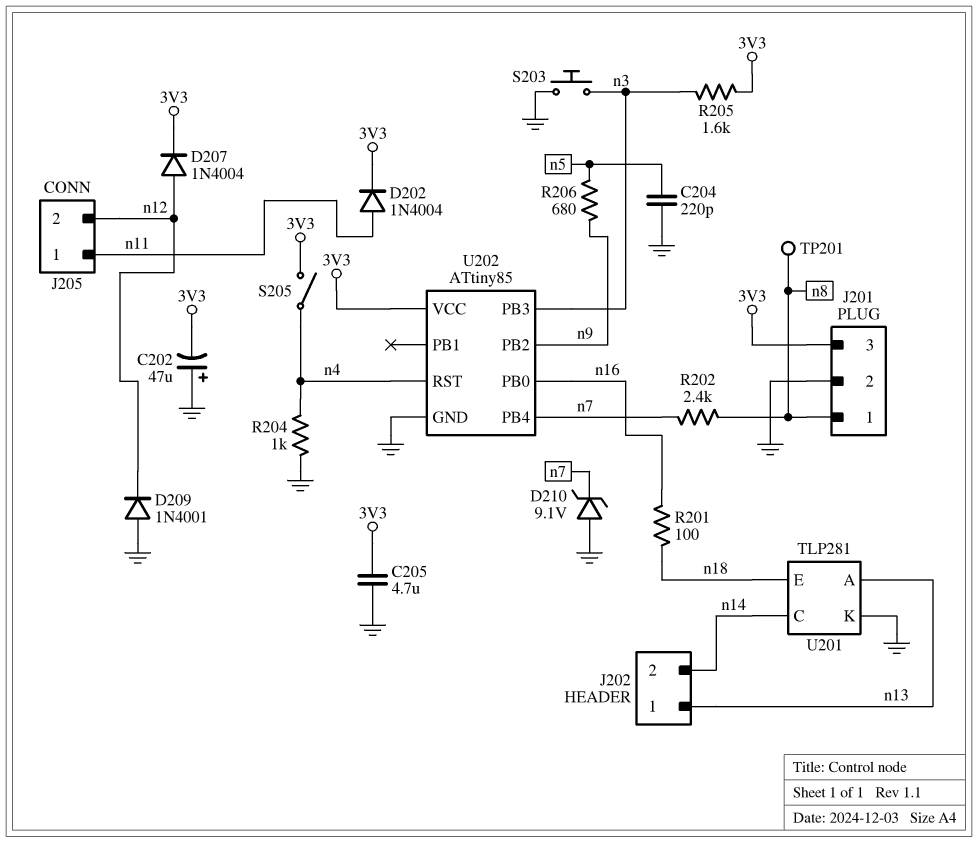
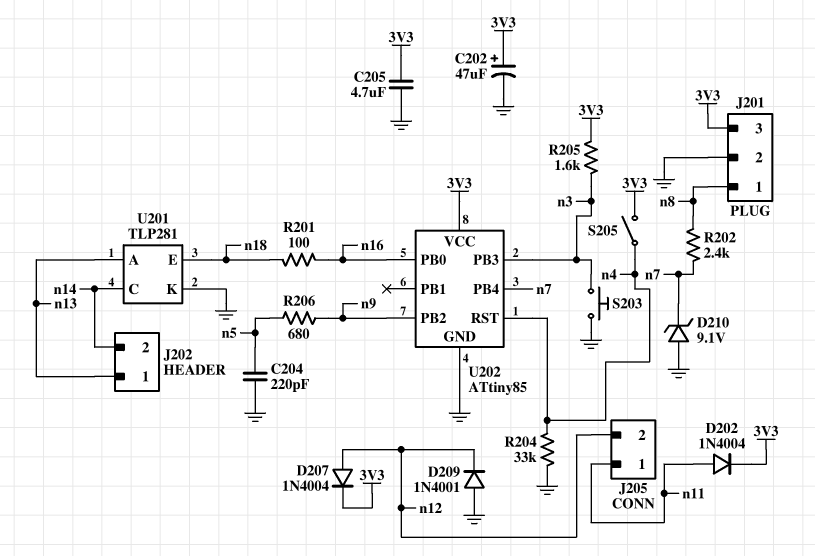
C202: 47uF (plus GND, minus 3V3) -> 47uF (plus 3V3, minus GND)
R204: 1k (GND, n4) -> 33k (GND, n4)
TP201: test point (n8) -> none

